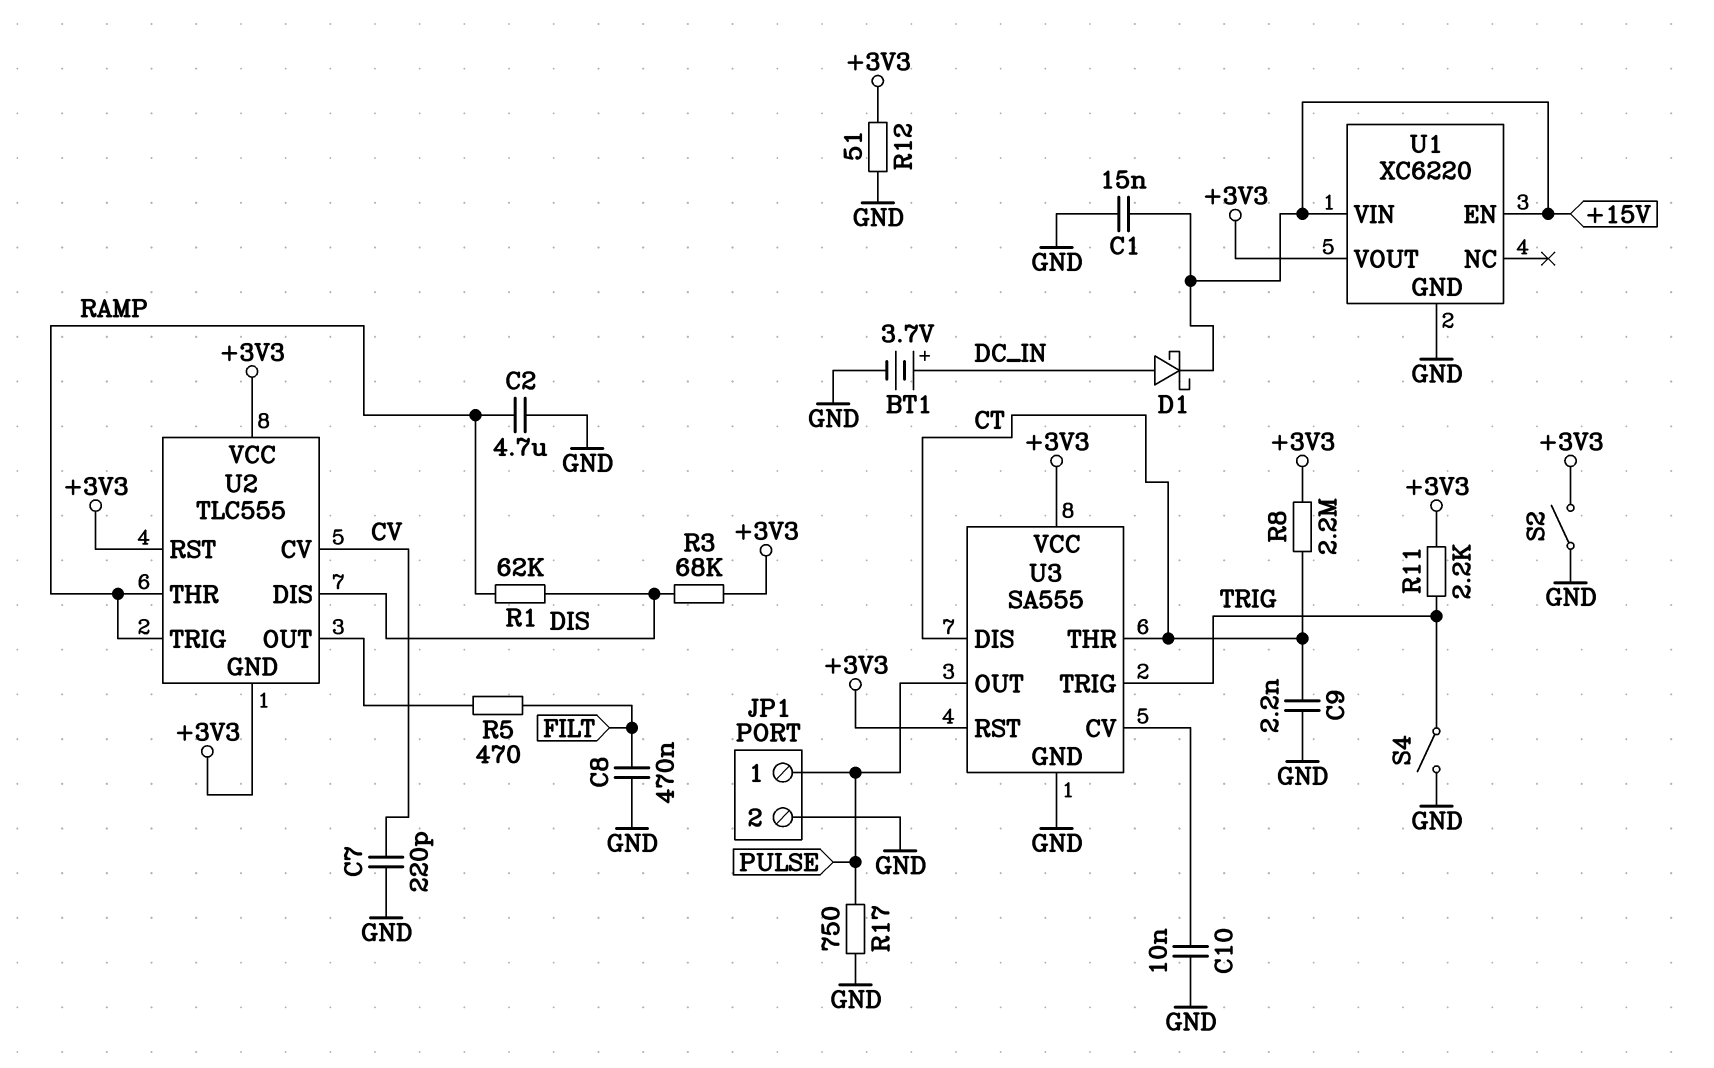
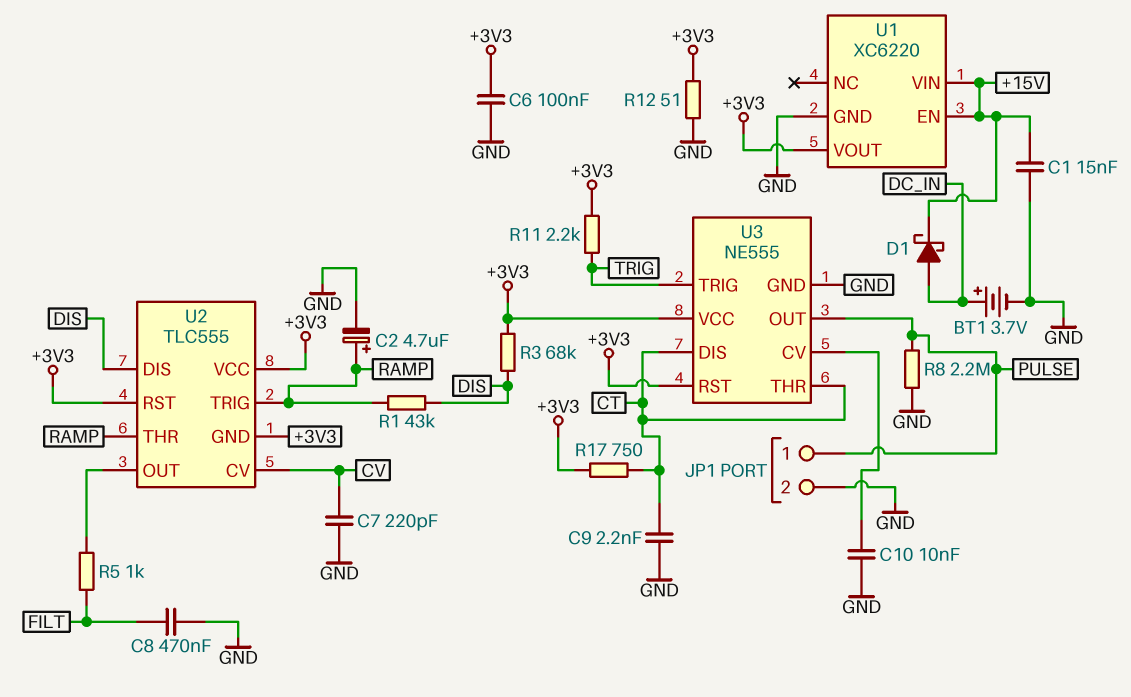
C2: 4.7uF (GND, RAMP) -> 4.7uF (plus RAMP, minus GND)
C6: none -> 100nF (+3V3, GND)
R1: 62k (DIS, RAMP) -> 43k (DIS, RAMP)
R5: 470 (FILT, U2/OUT) -> 1k (FILT, U2/OUT)
R8: 2.2M (+3V3, CT) -> 2.2M (GND, PULSE)
R17: 750 (GND, PULSE) -> 750 (+3V3, CT)
S2: switch (+3V3, GND) -> none
S4: switch (GND, TRIG) -> none
U3: SA555 -> NE555

